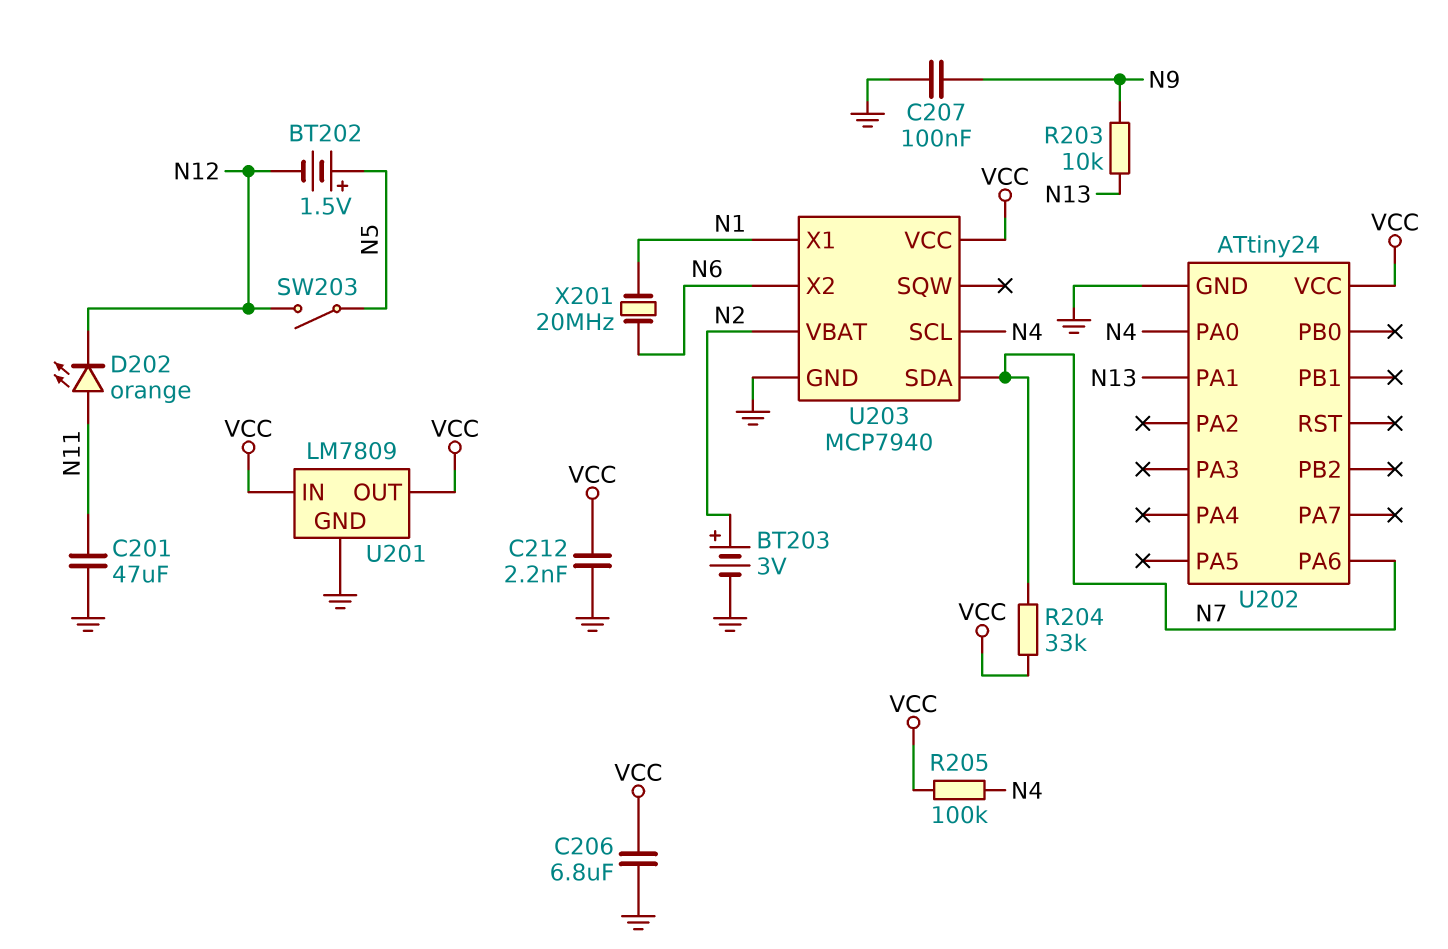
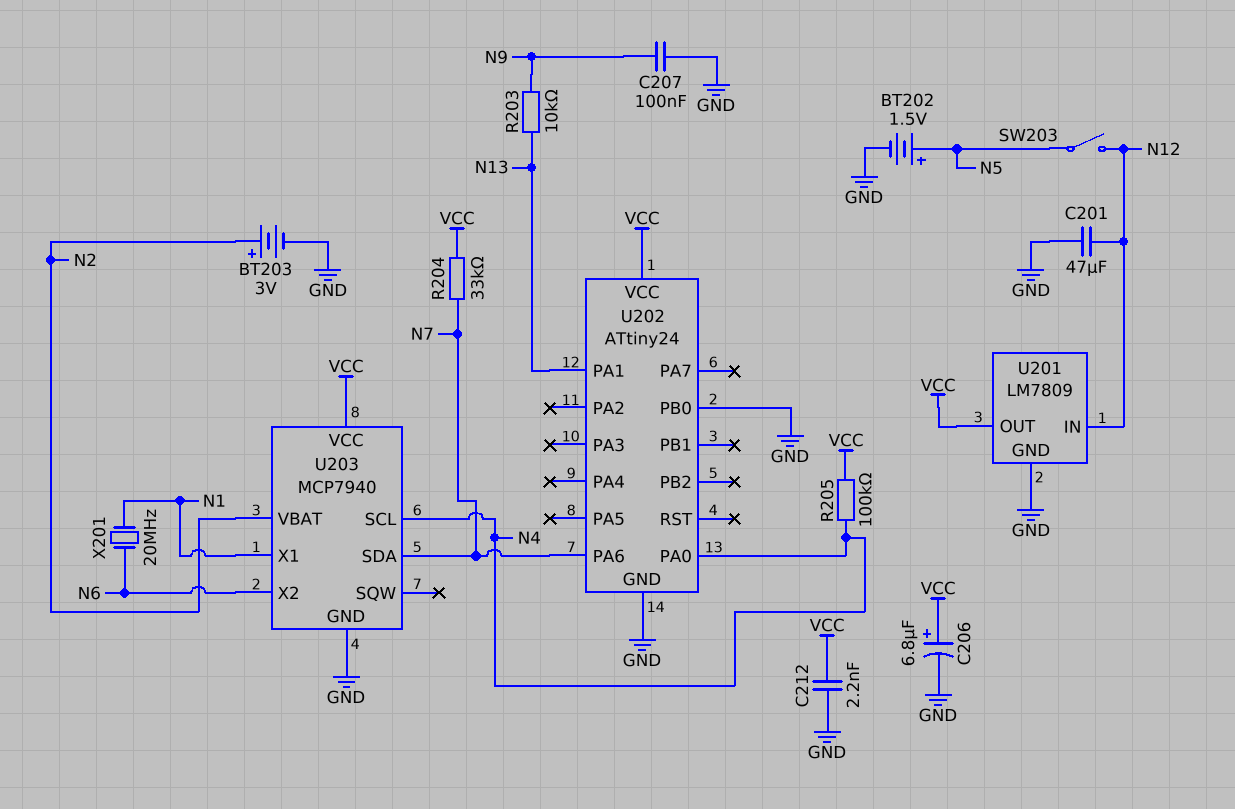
BT202: 1.5V (plus N5, minus N12) -> 1.5V (plus N5, minus GND)
C201: 47uF (GND, N11) -> 47uF (GND, N12)
C206: 6.8uF (GND, VCC) -> 6.8uF (plus VCC, minus GND)
D202: LED orange (A N11, K N12) -> none
U201 pin IN: VCC -> N12
U202 pin PB0: none -> GND

